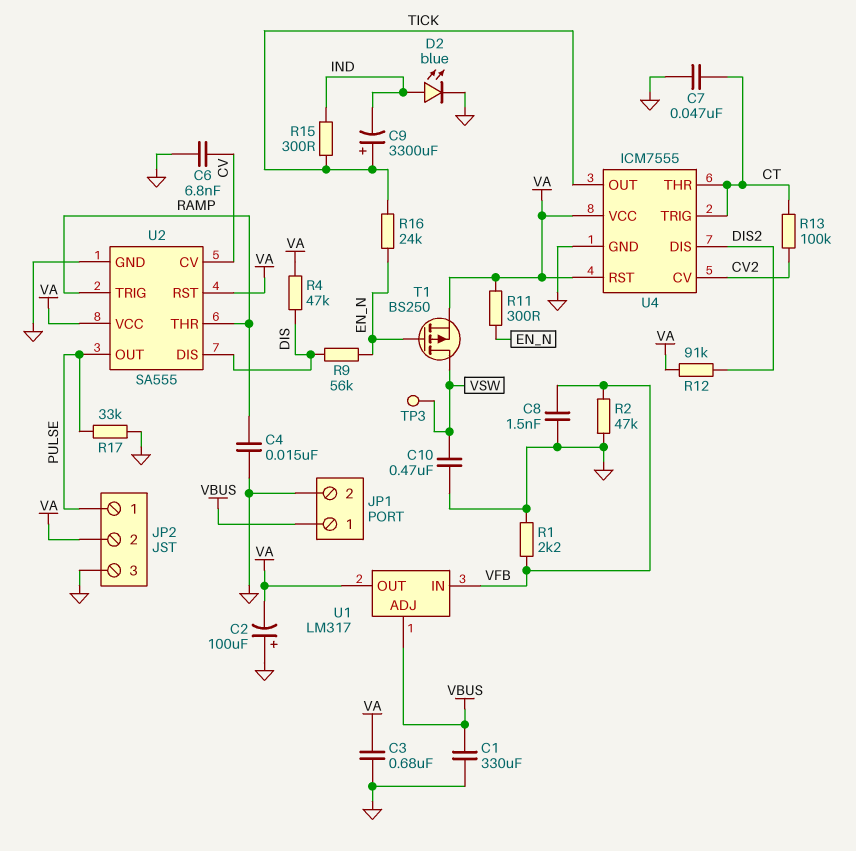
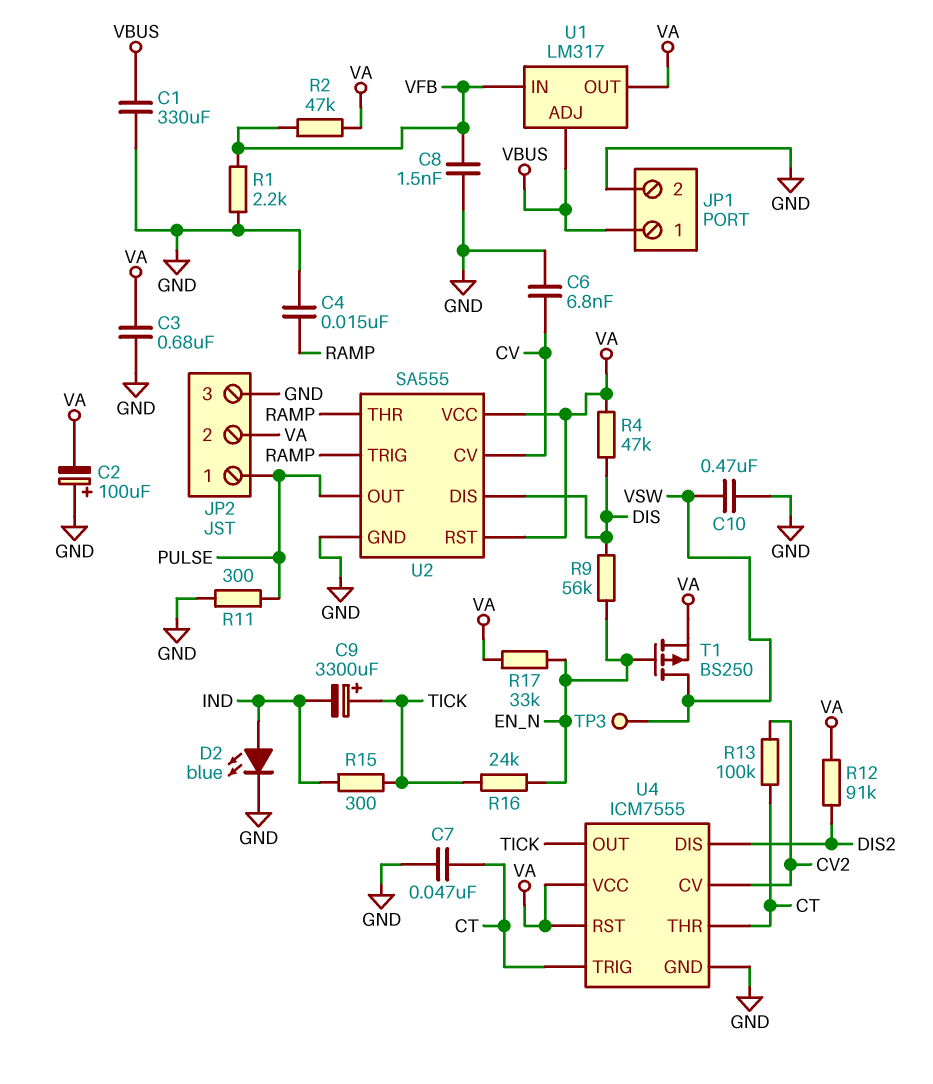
R2: 47k (GND, VFB) -> 47k (VA, VFB)
R11: 300 (EN_N, VA) -> 300 (GND, PULSE)
R17: 33k (GND, PULSE) -> 33k (EN_N, VA)

